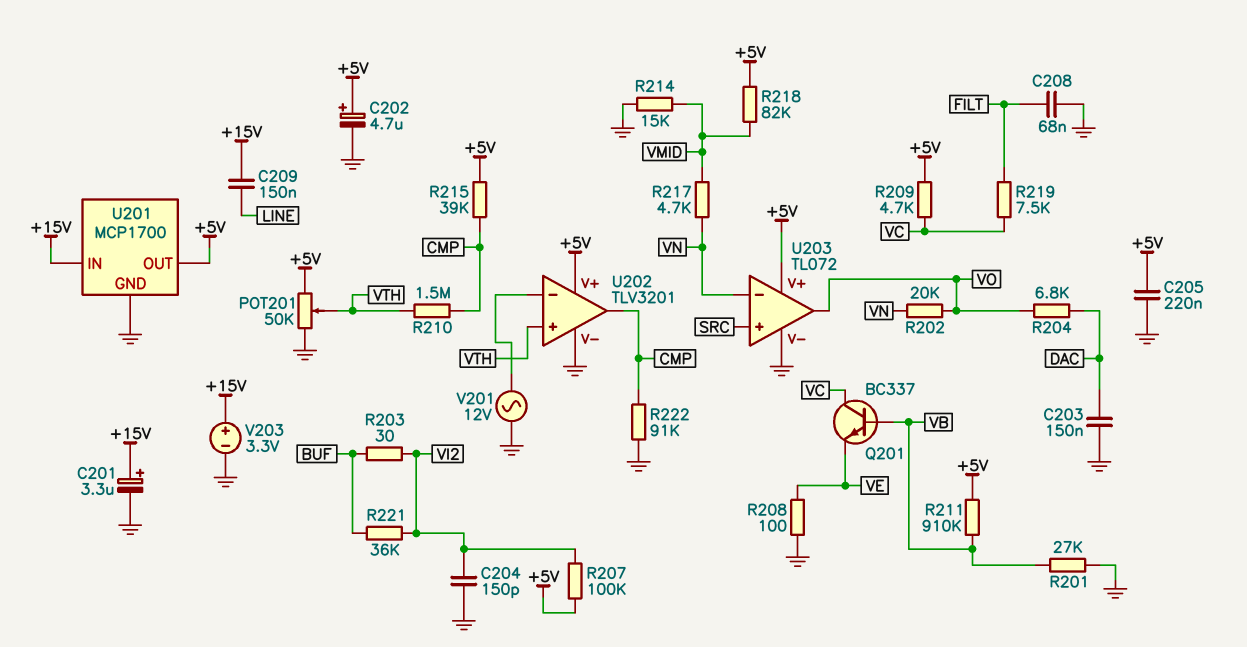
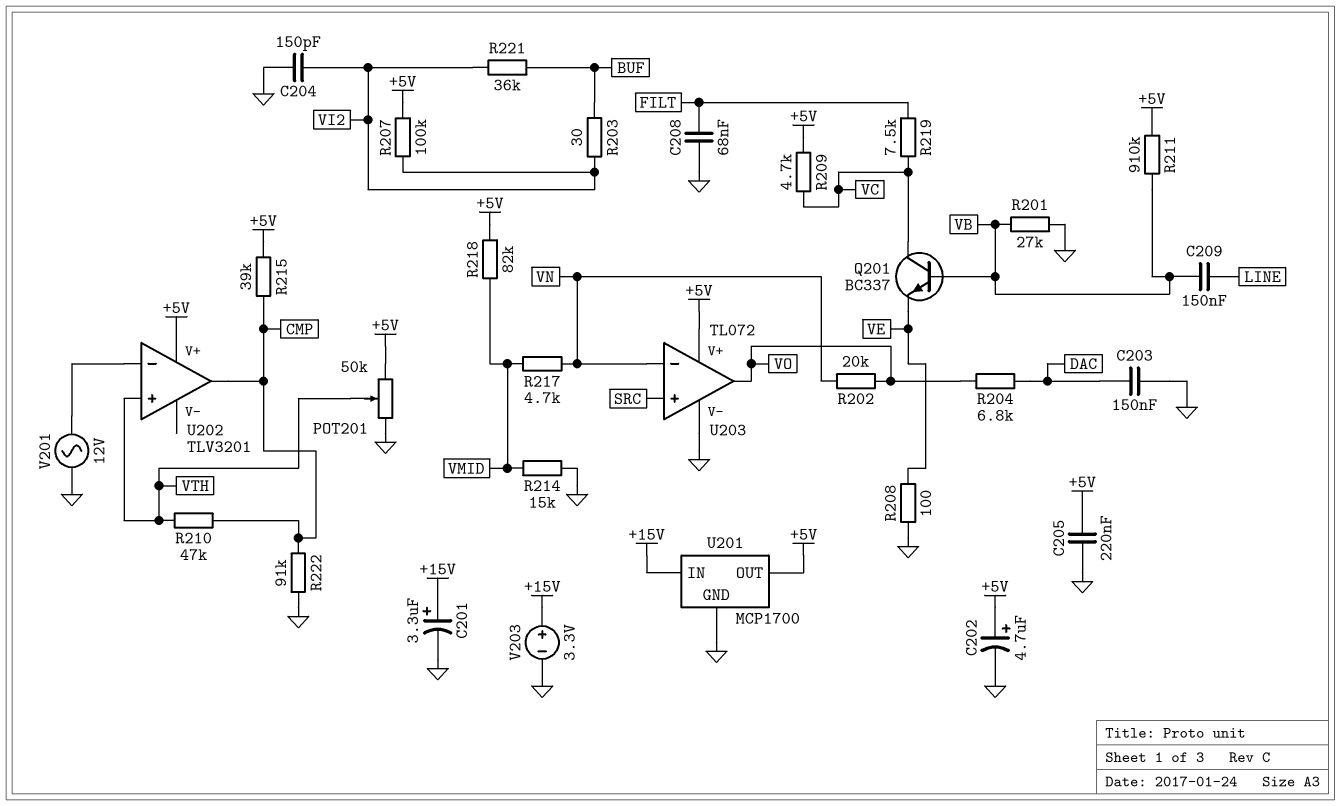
C209: 150nF (+15V, LINE) -> 150nF (LINE, VB)
R210: 1.5M (CMP, VTH) -> 47k (CMP, VTH)
U202 pin V-: GND -> none

